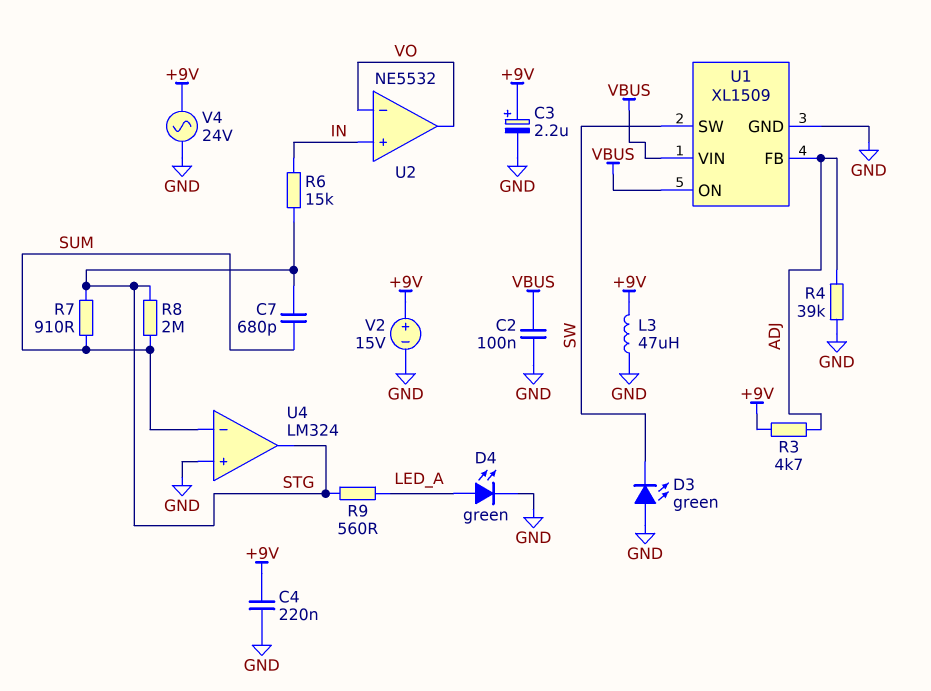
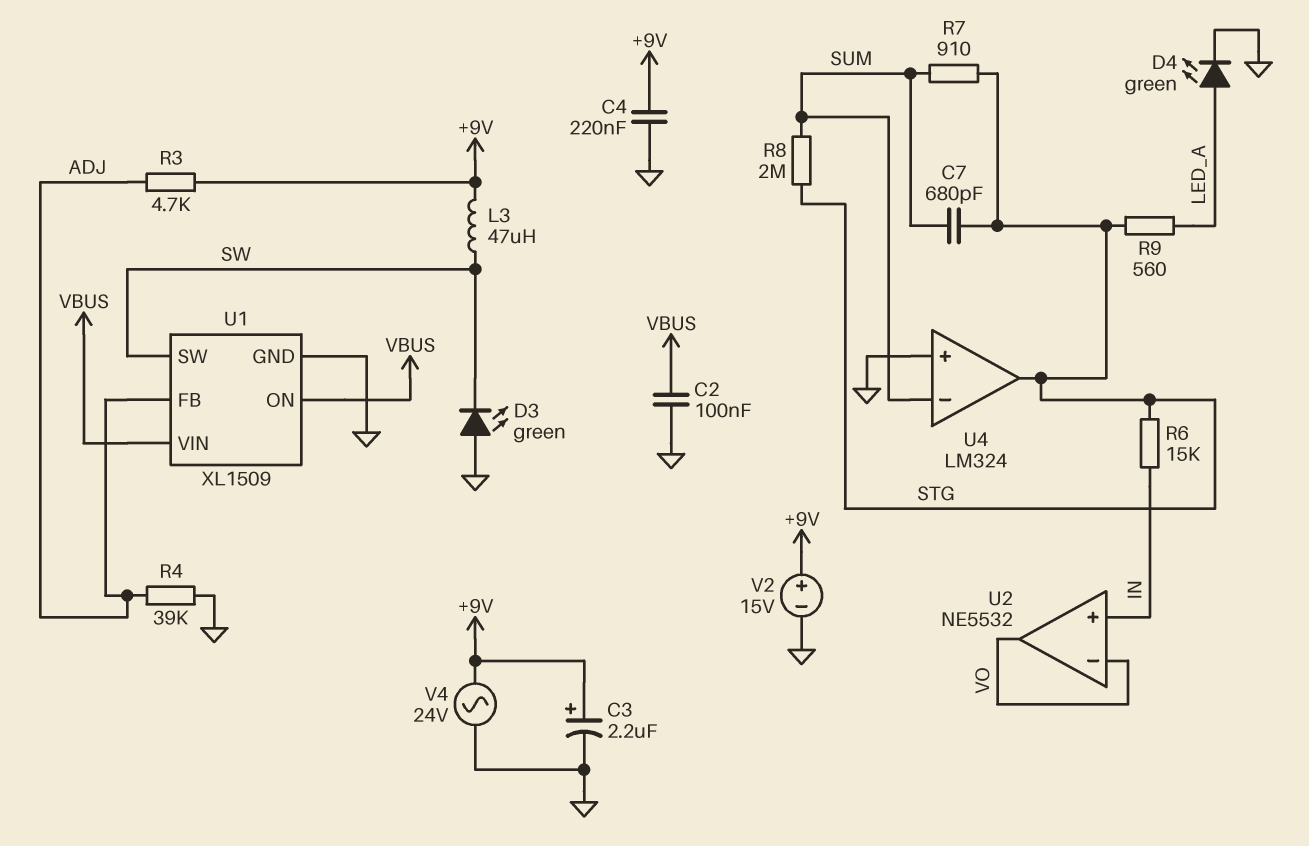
L3: 47uH (+9V, GND) -> 47uH (+9V, SW)

